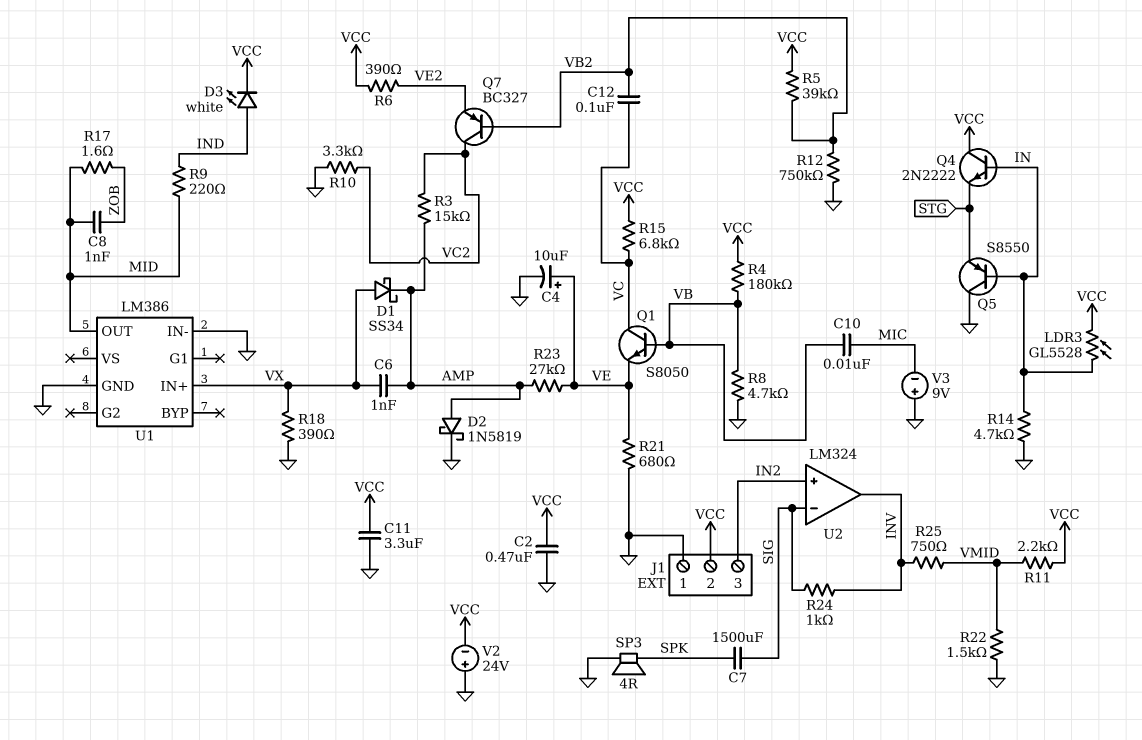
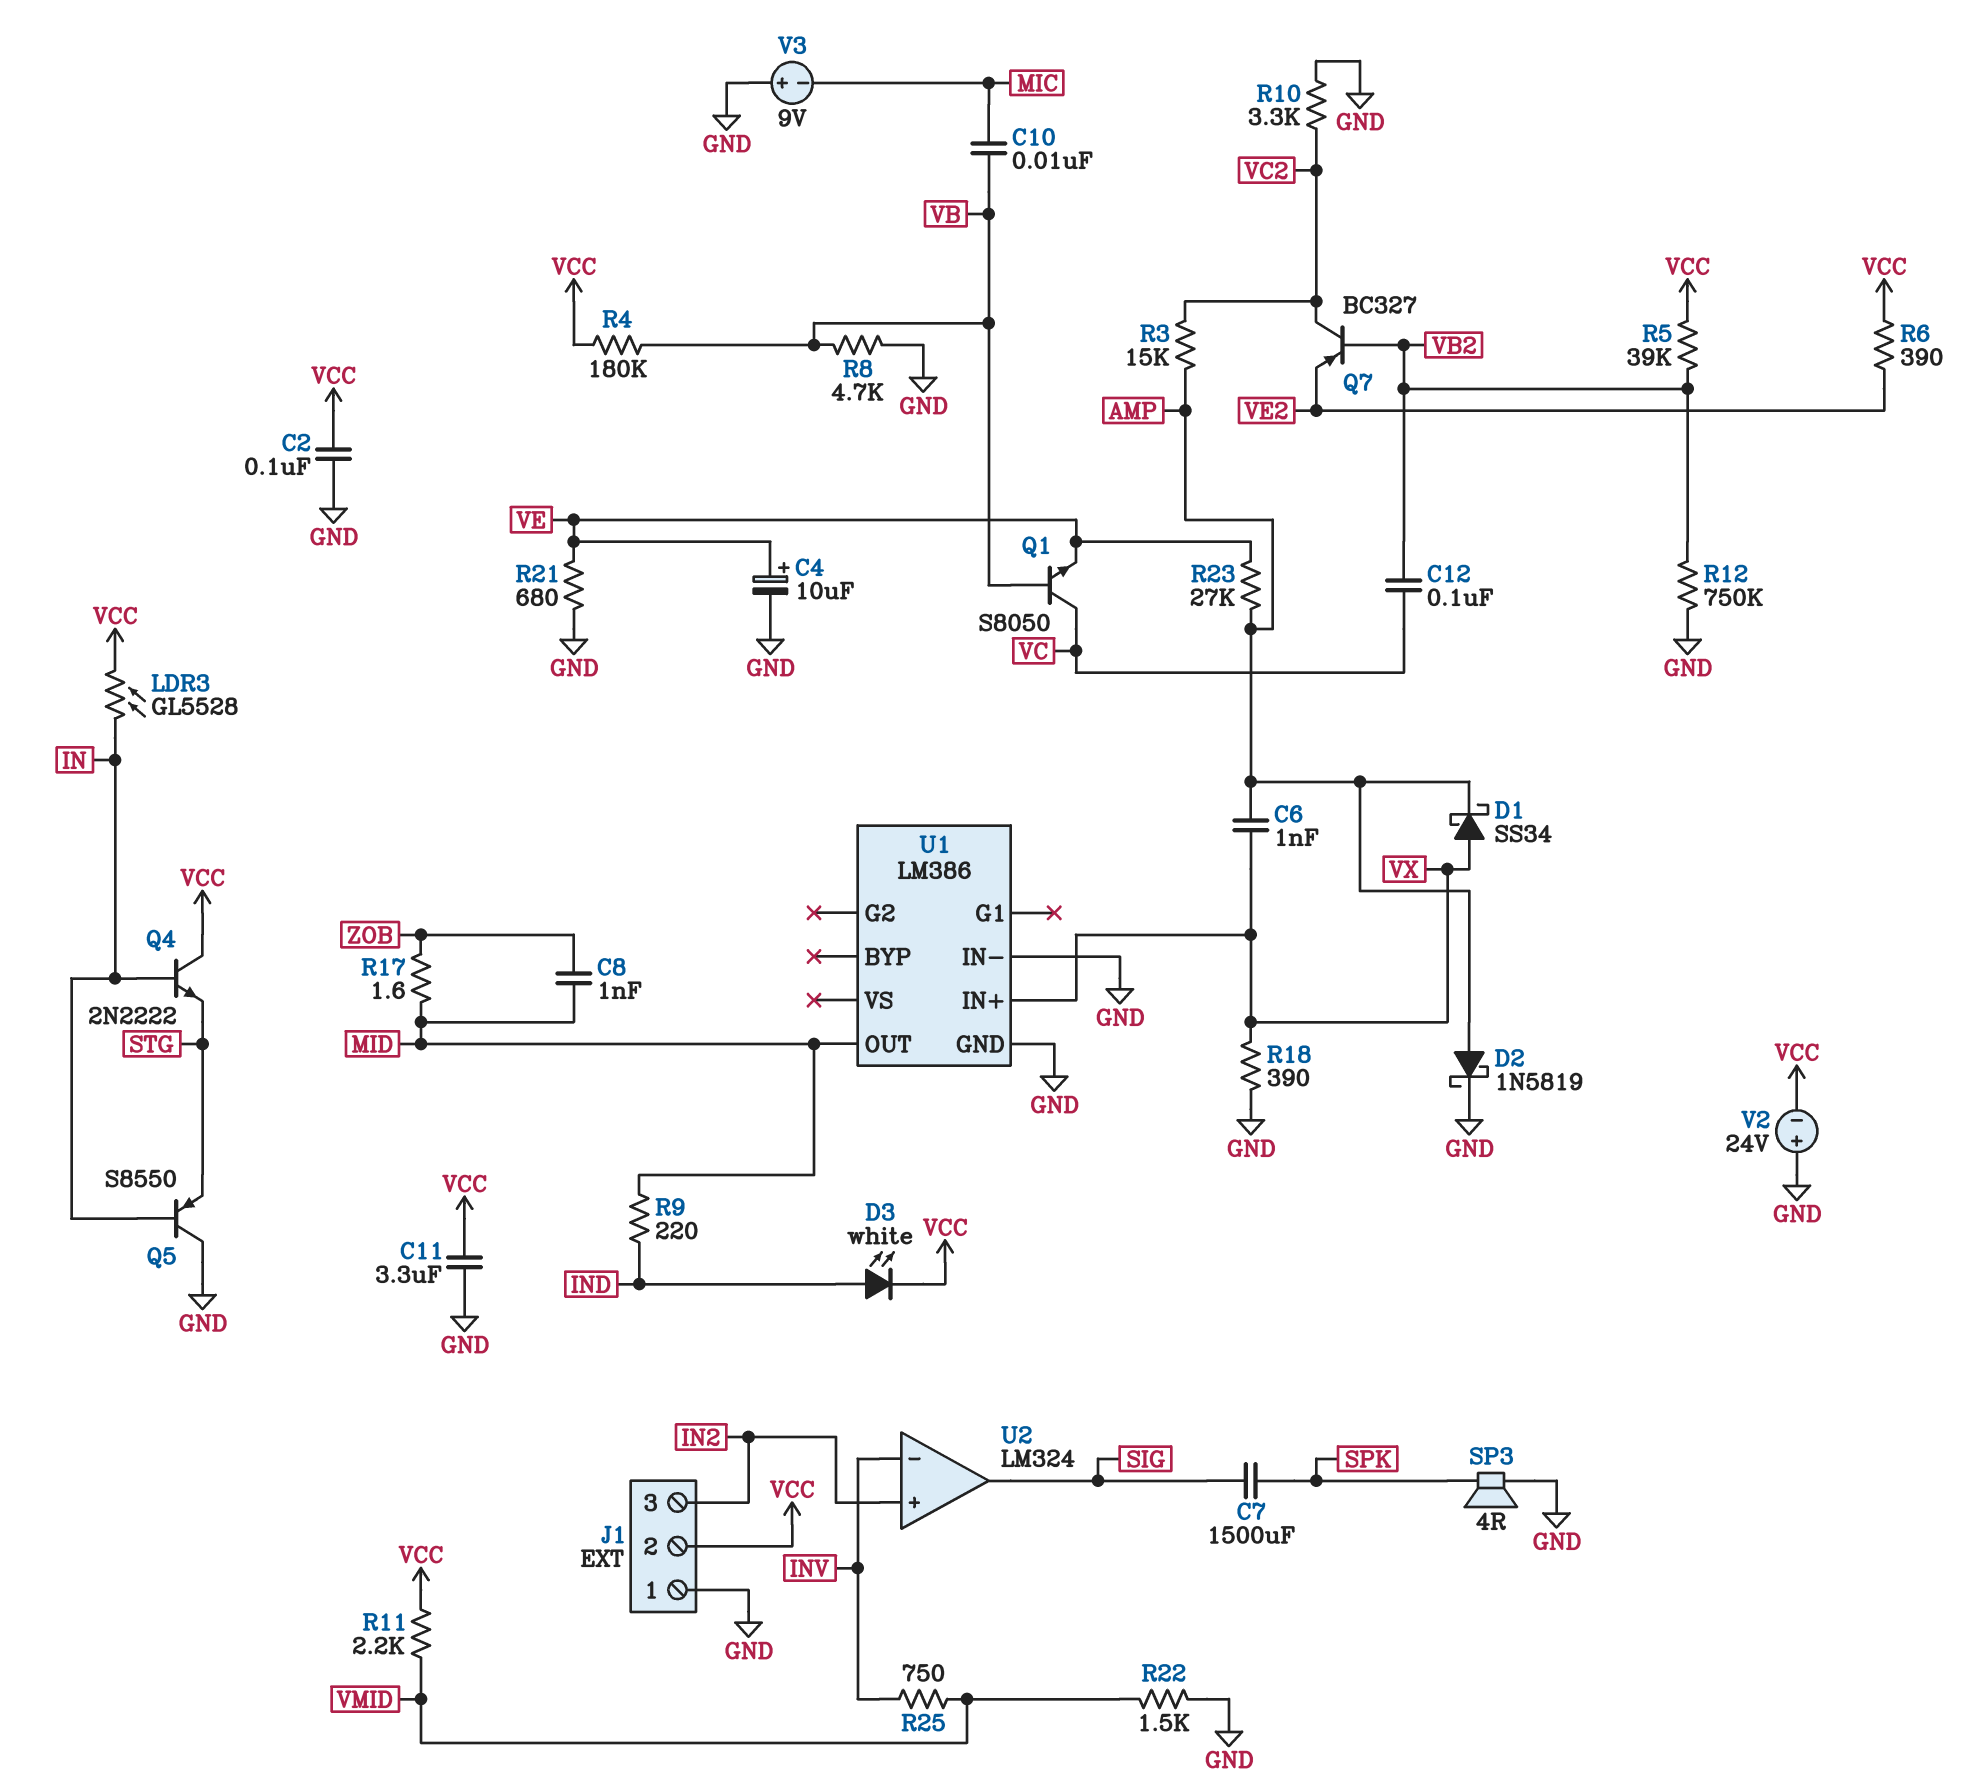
C2: 470nF (GND, VCC) -> 100nF (GND, VCC)
R14: 4.7k (GND, IN) -> none
R15: 6.8k (VC, VCC) -> none
R24: 1k (INV, SIG) -> none
U2 pin in-: SIG -> INV
U2 pin out: INV -> SIG

